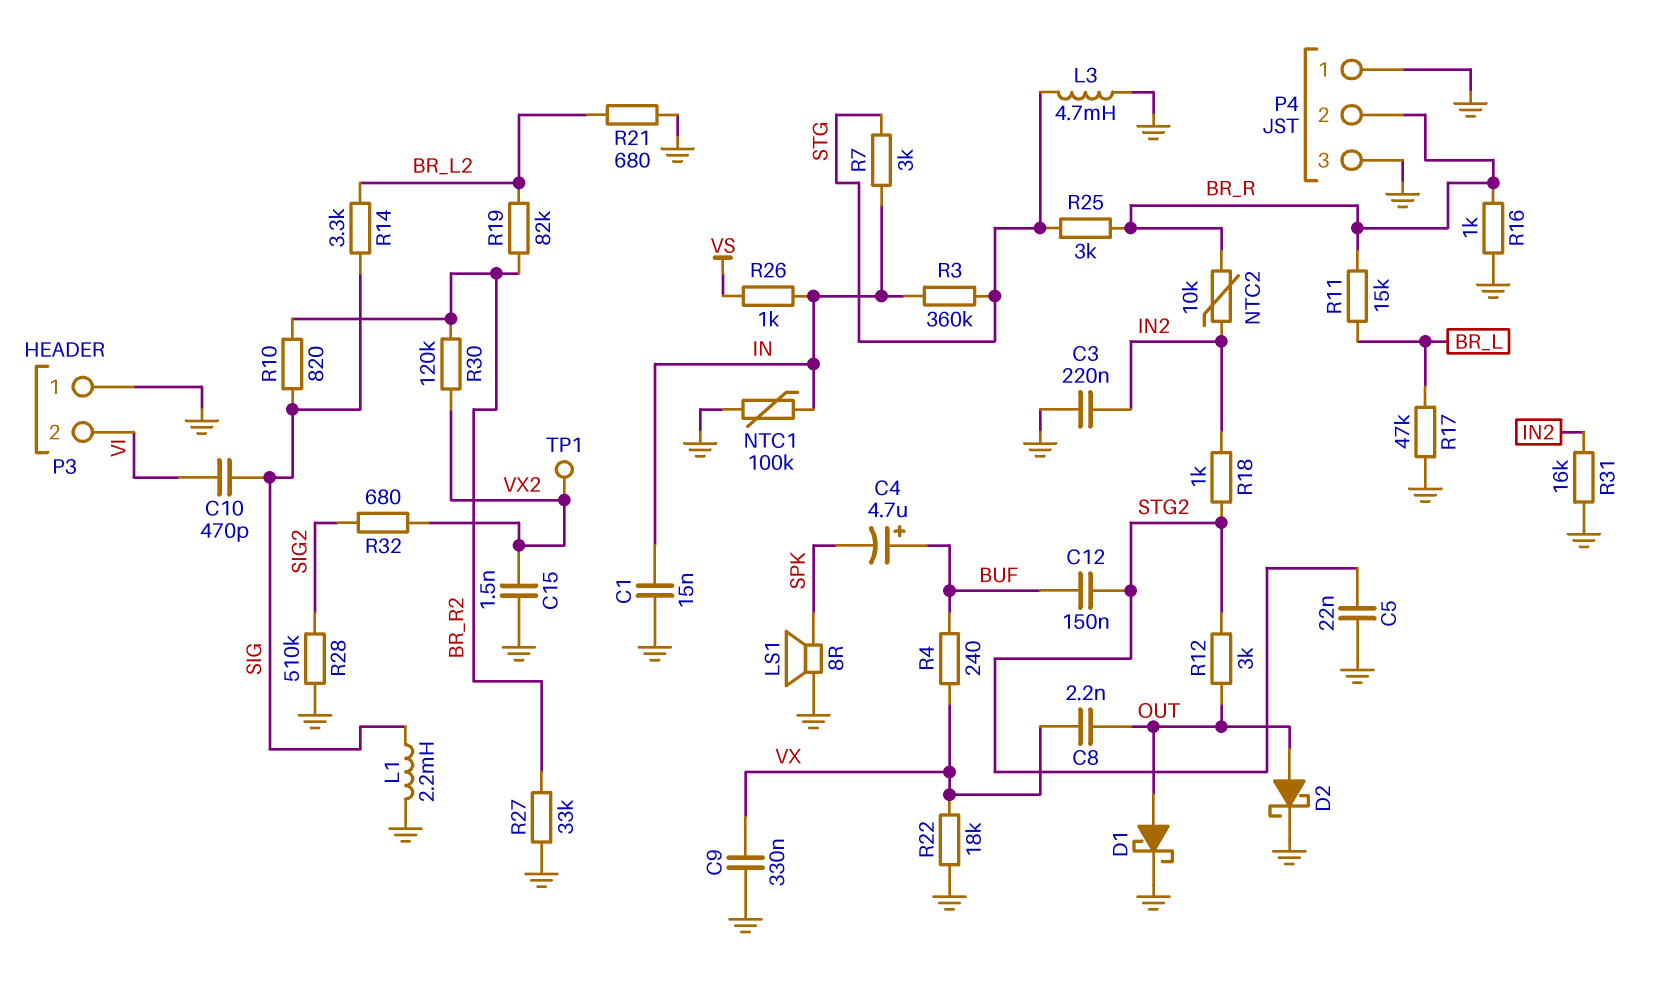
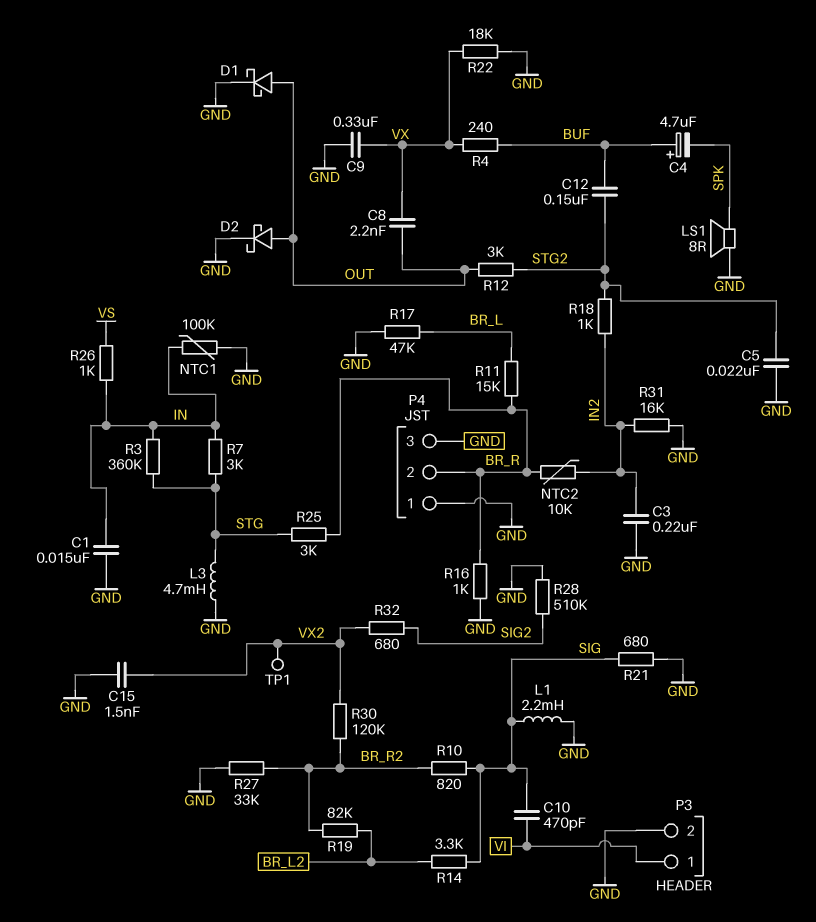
P3 pin 1: GND -> VI
P3 pin 2: VI -> GND
R21: 680 (BR_L2, GND) -> 680 (GND, SIG)

